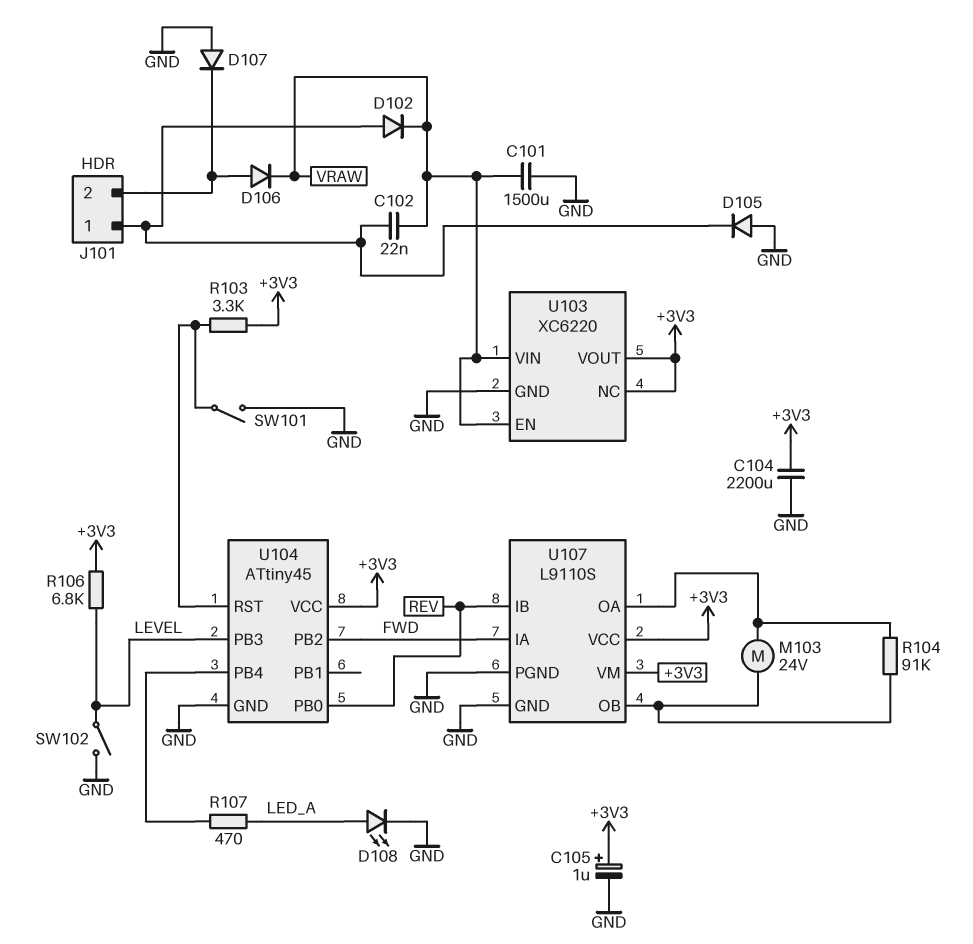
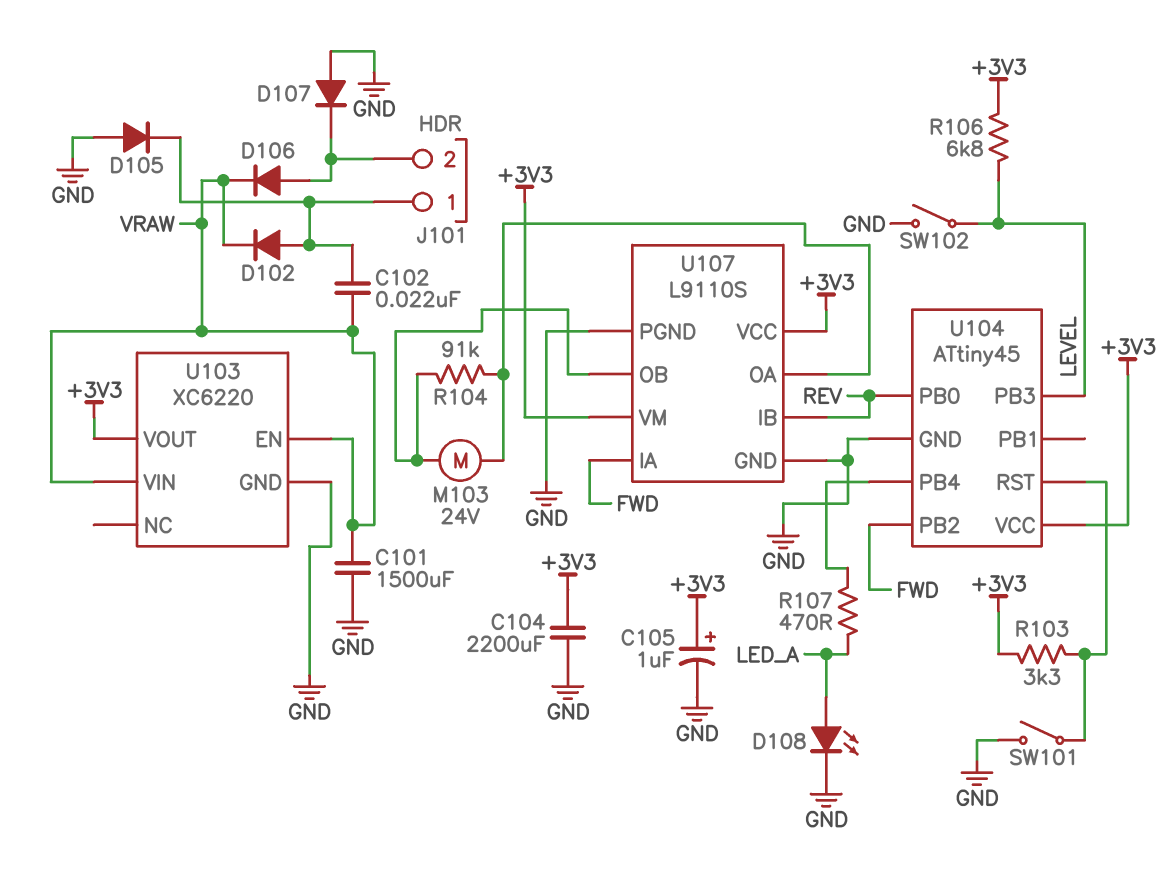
U103 pin NC: +3V3 -> none

